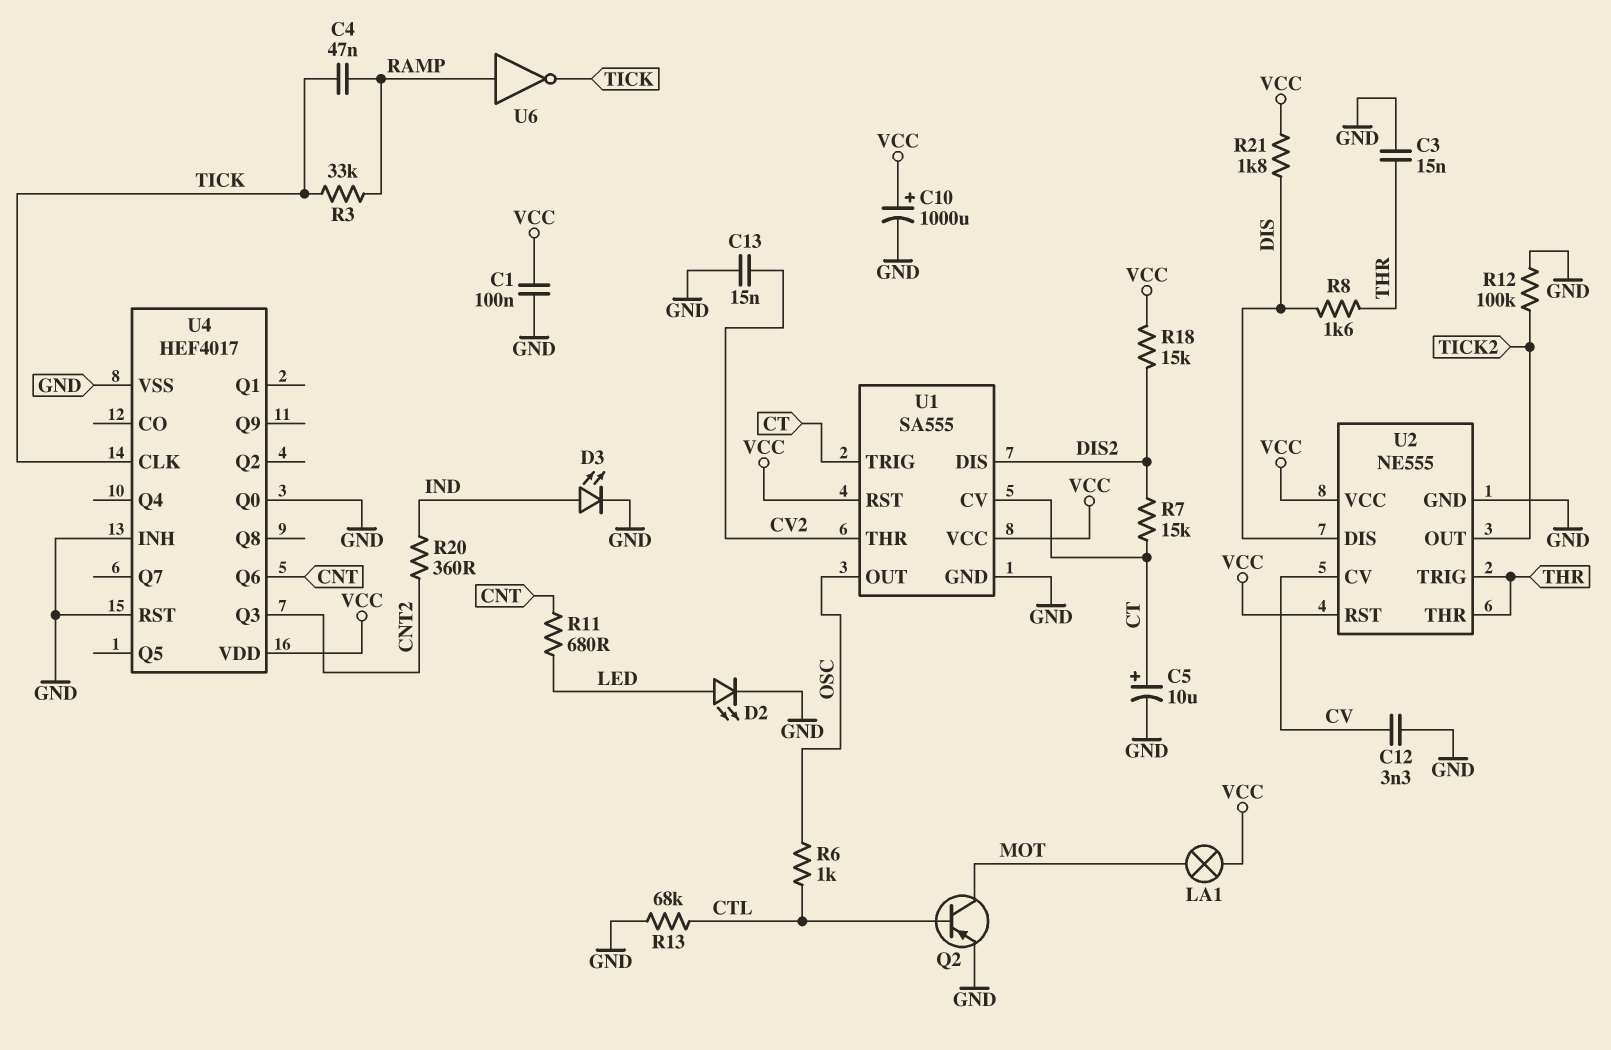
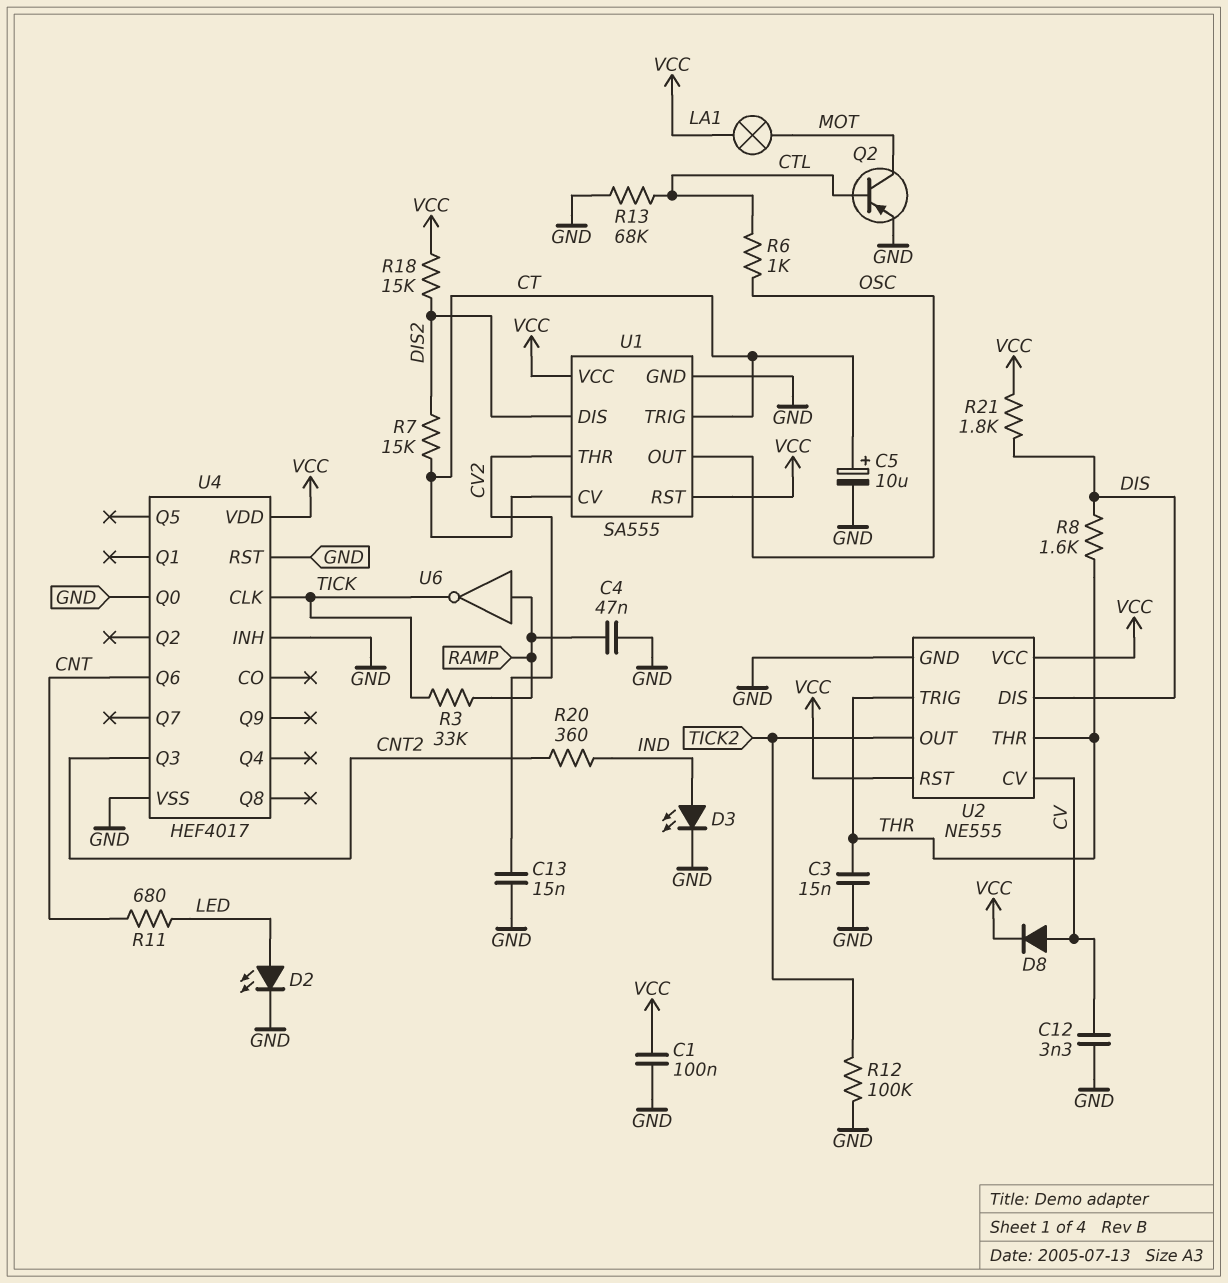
C4: 47nF (RAMP, TICK) -> 47nF (GND, RAMP)
C10: 1000uF (plus VCC, minus GND) -> none
D8: none -> diode (A CV, K VCC)

